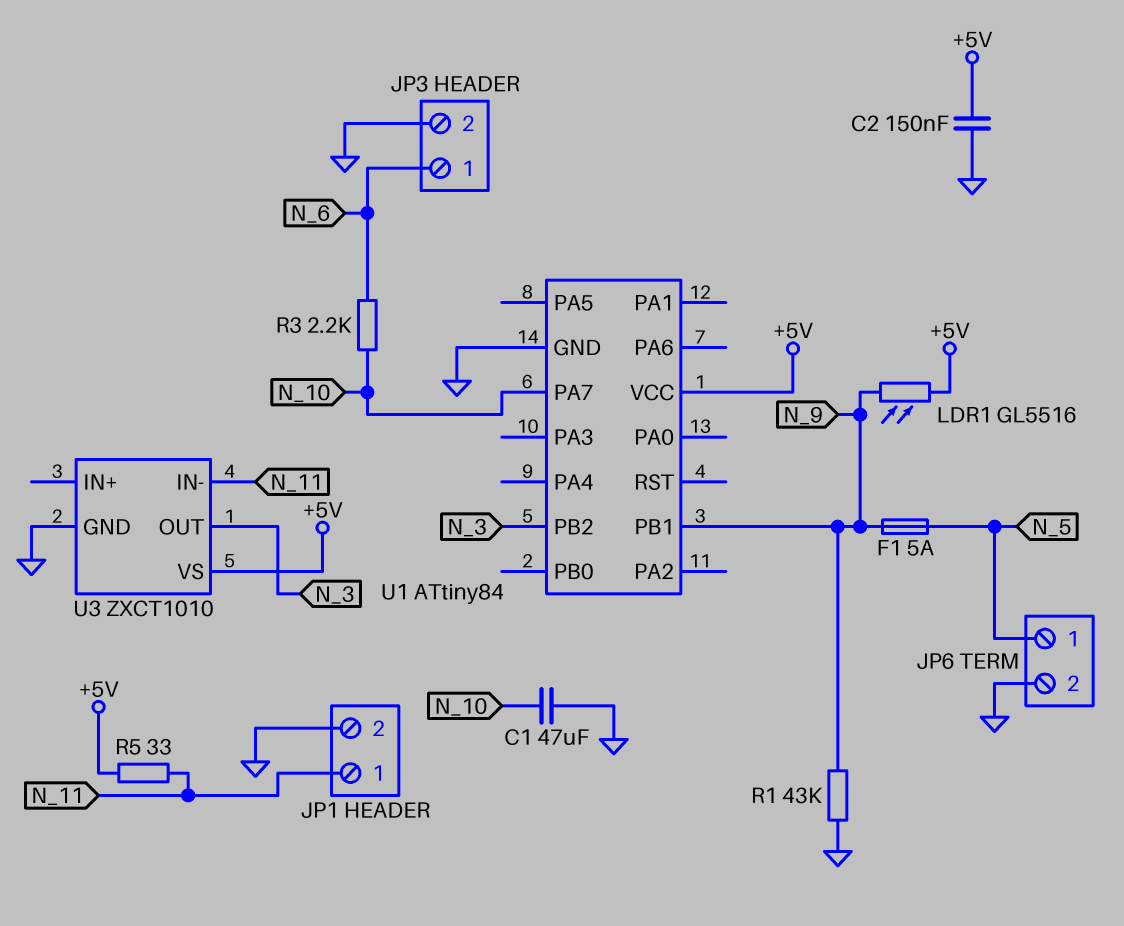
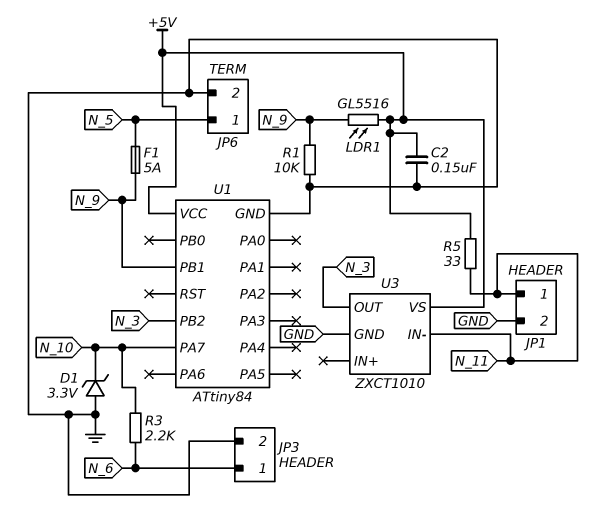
C1: 47uF (GND, N_10) -> none
D1: none -> zener 3.3V (A GND, K N_10)
R1: 43k (GND, N_9) -> 10k (GND, N_9)

